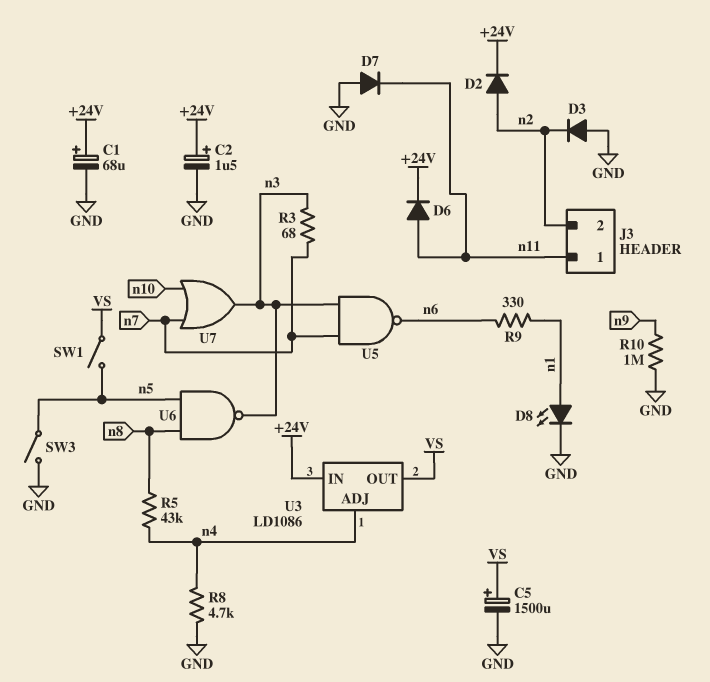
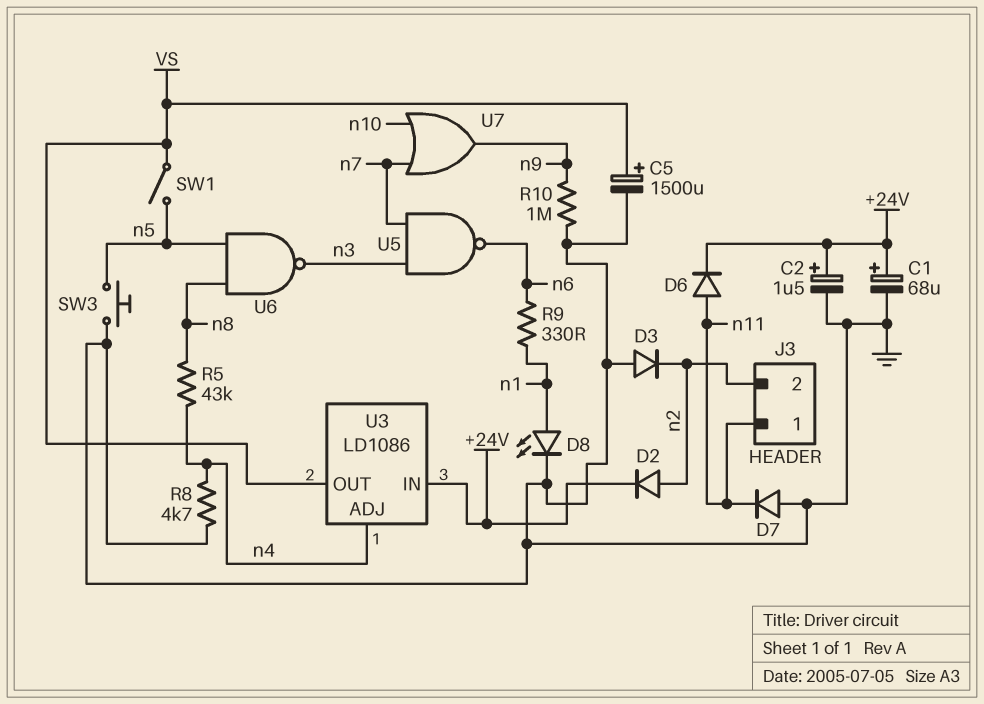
R3: 68 (n3, n7) -> none
SW3: switch (GND, n5) -> button (GND, n5)
U7: OR (in n7, in n10, out n3) -> OR (in n7, in n10, out n9)

